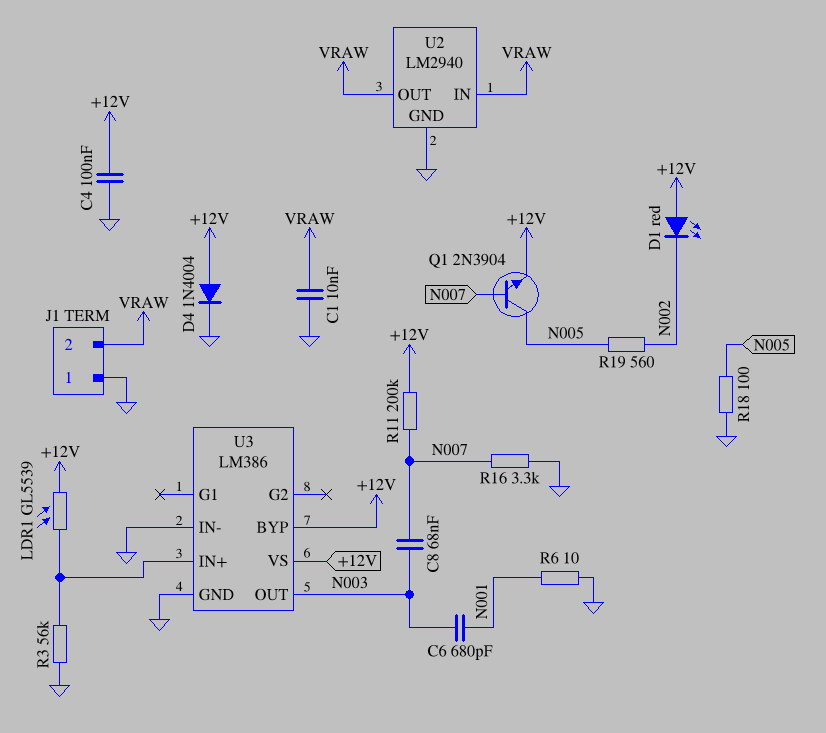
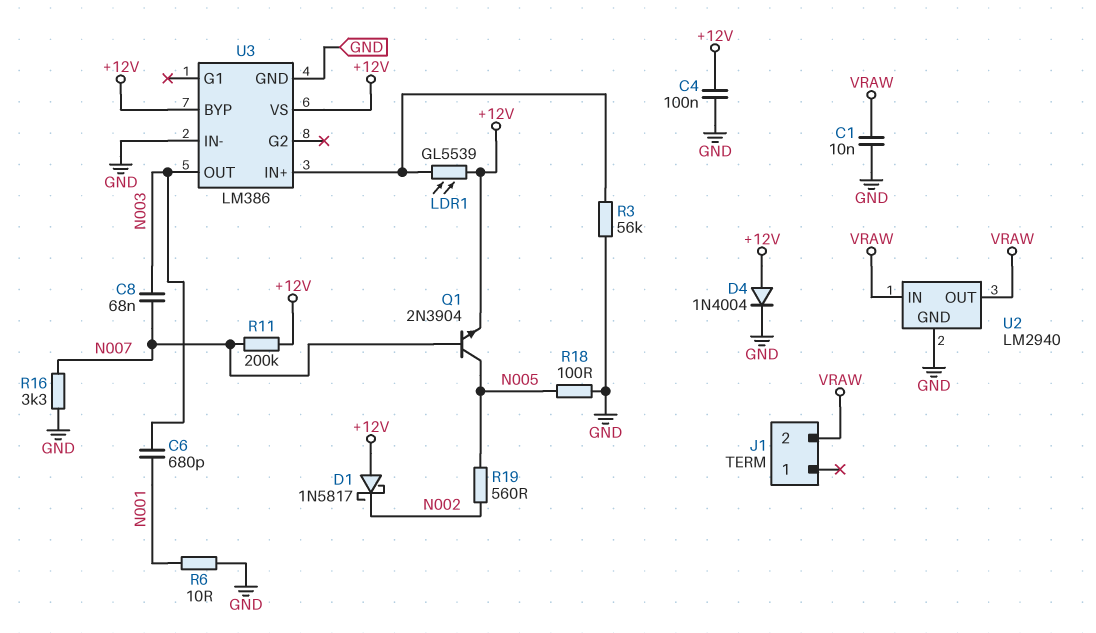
D1: LED red (A +12V, K N002) -> schottky 1N5817 (A +12V, K N002)
J1 pin 1: GND -> none

